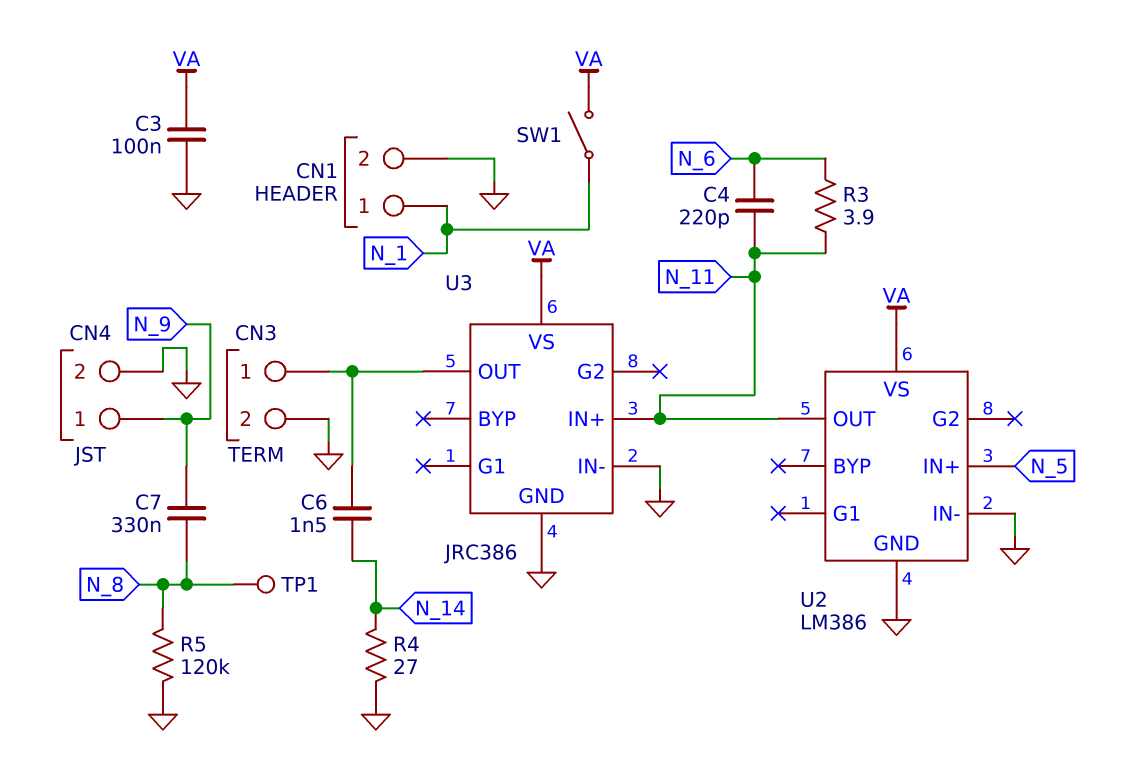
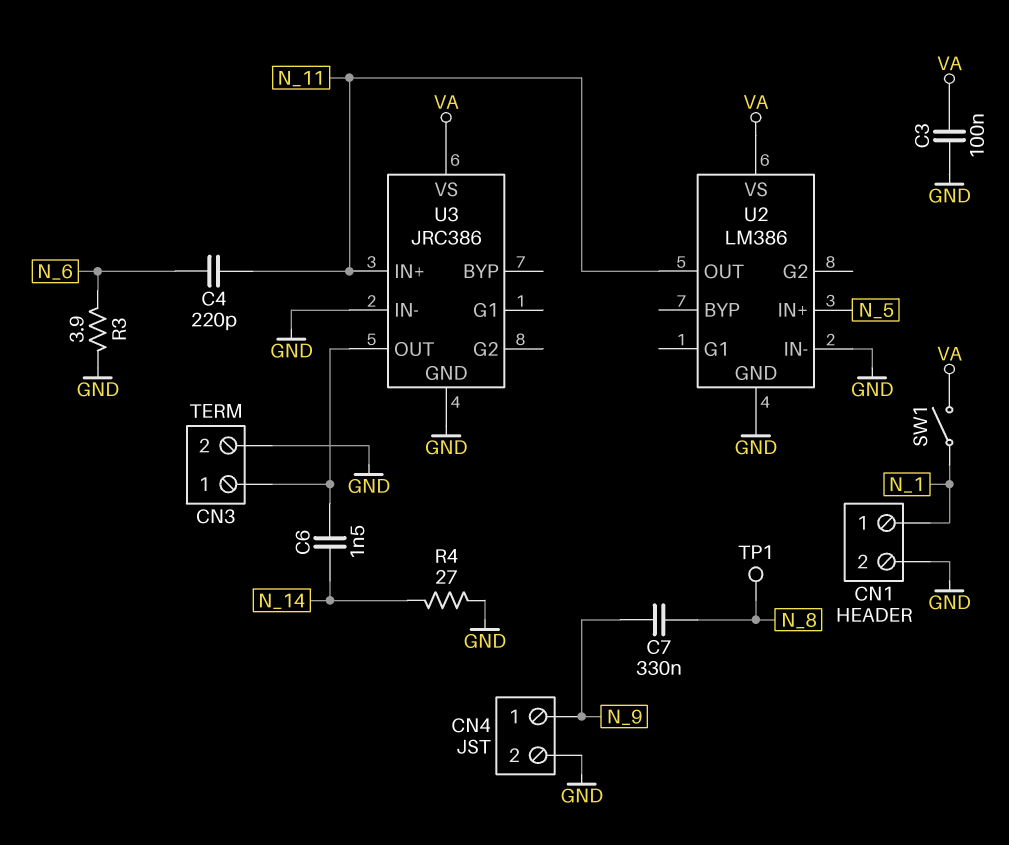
R3: 3.9 (N_6, N_11) -> 3.9 (GND, N_6)
R5: 120k (GND, N_8) -> none

